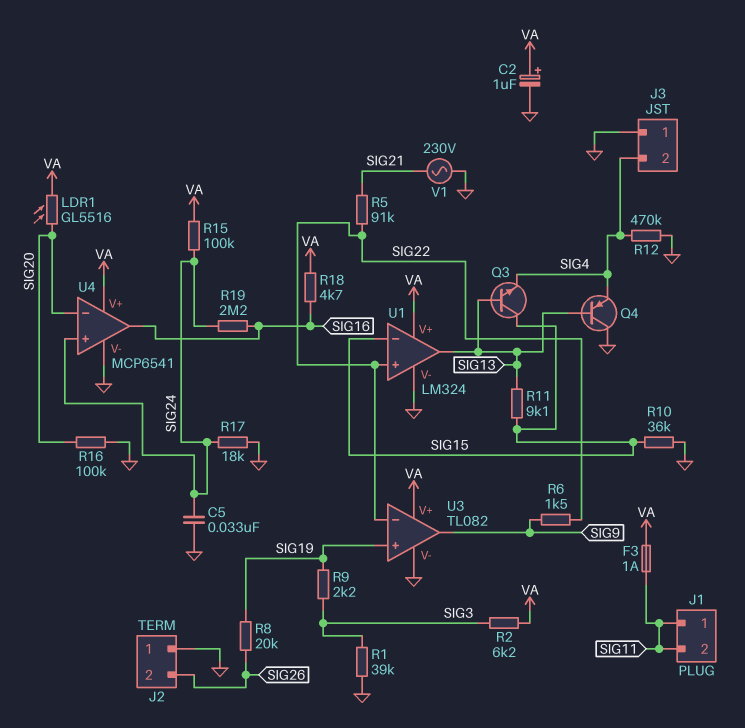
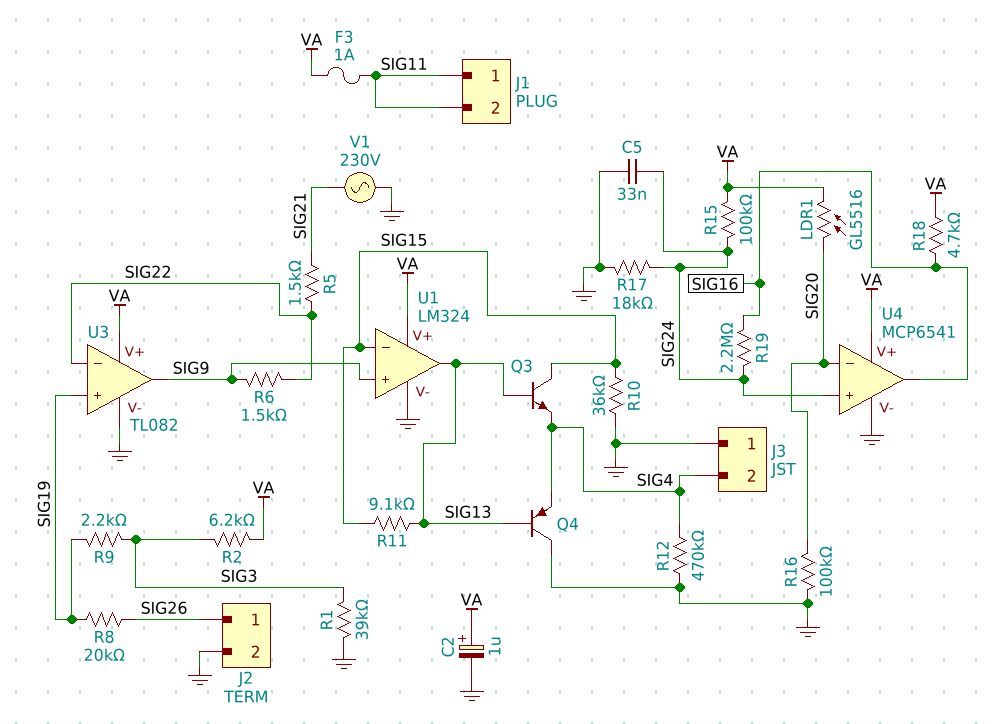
J2 pin 1: GND -> SIG26
J2 pin 2: SIG26 -> GND
R5: 91k (SIG21, SIG22) -> 1.5k (SIG21, SIG22)
U1 pin in+: SIG22 -> SIG9

